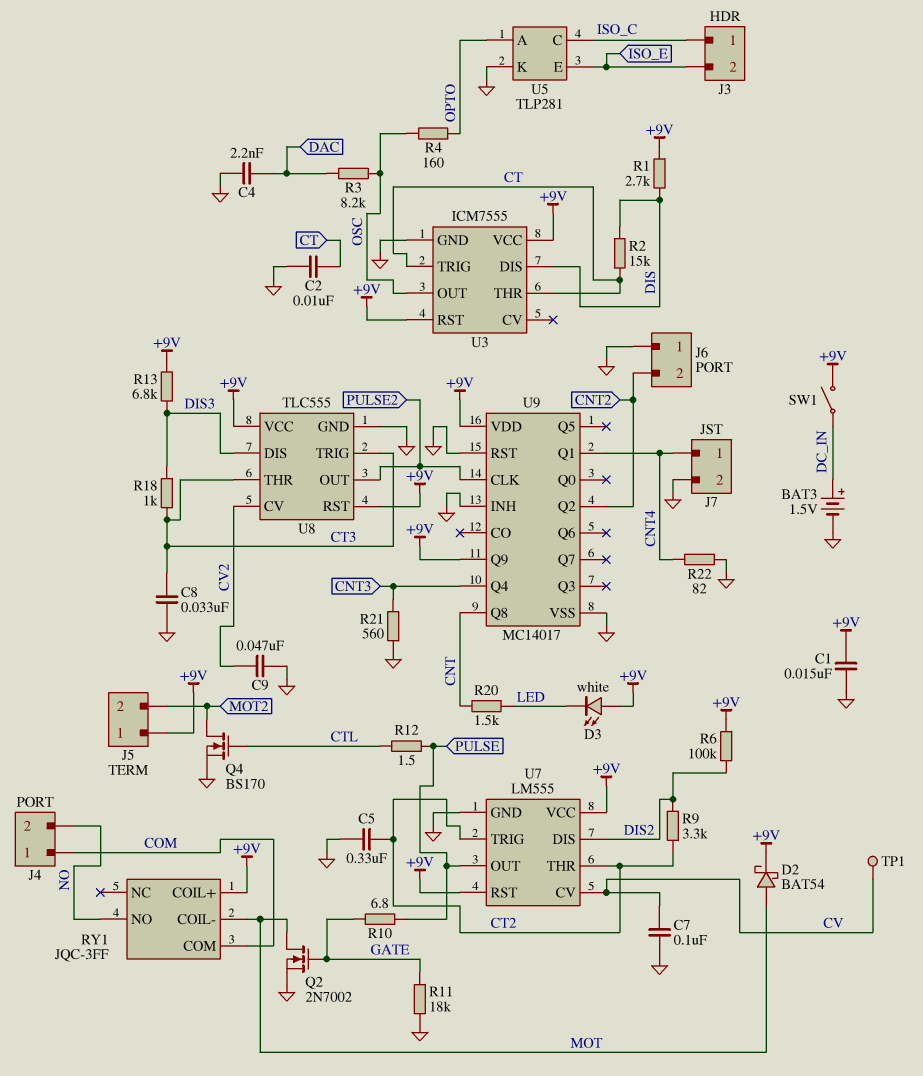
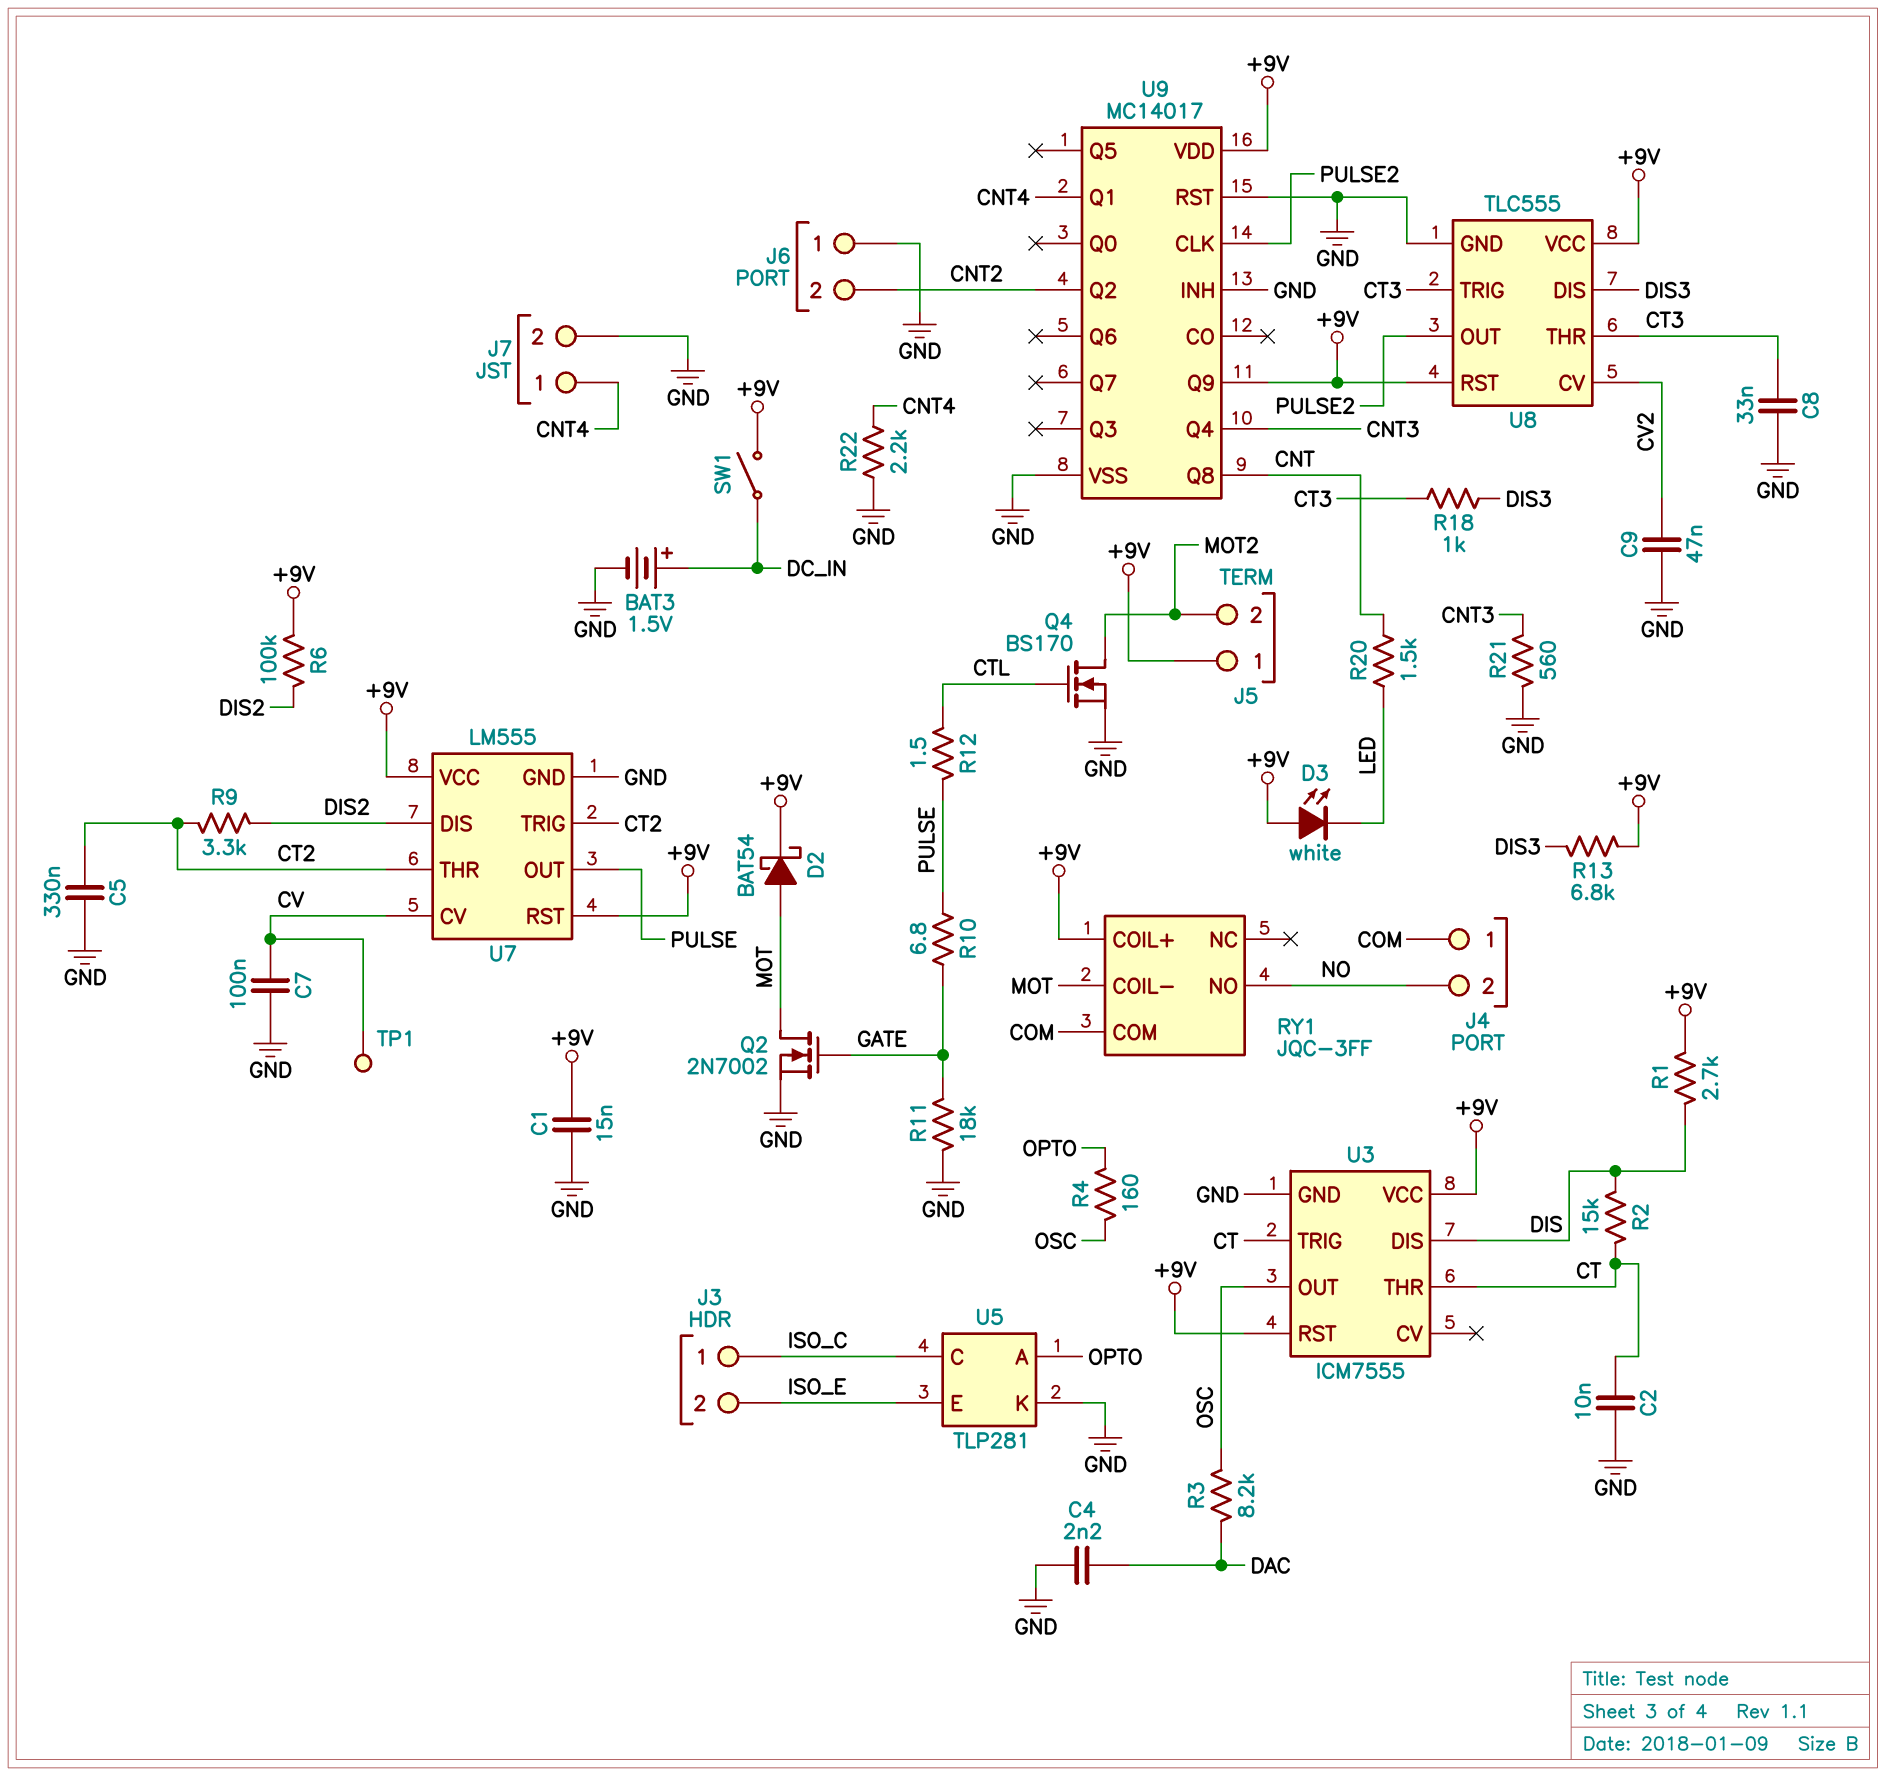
R22: 82 (CNT4, GND) -> 2.2k (CNT4, GND)

